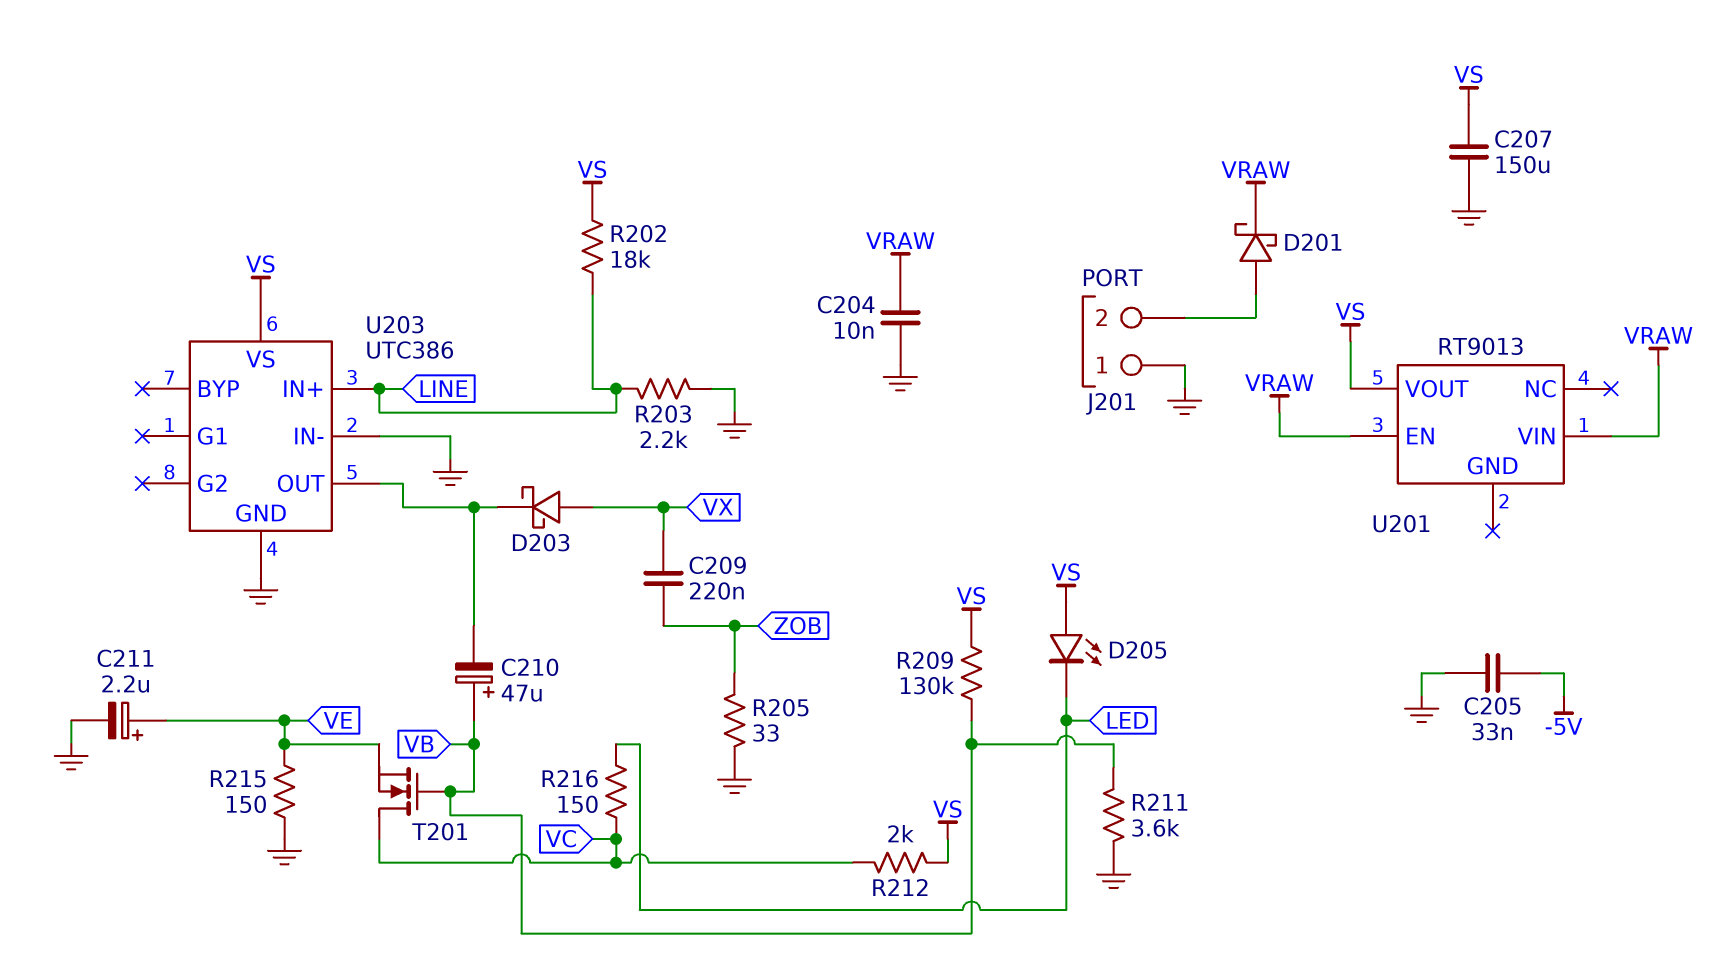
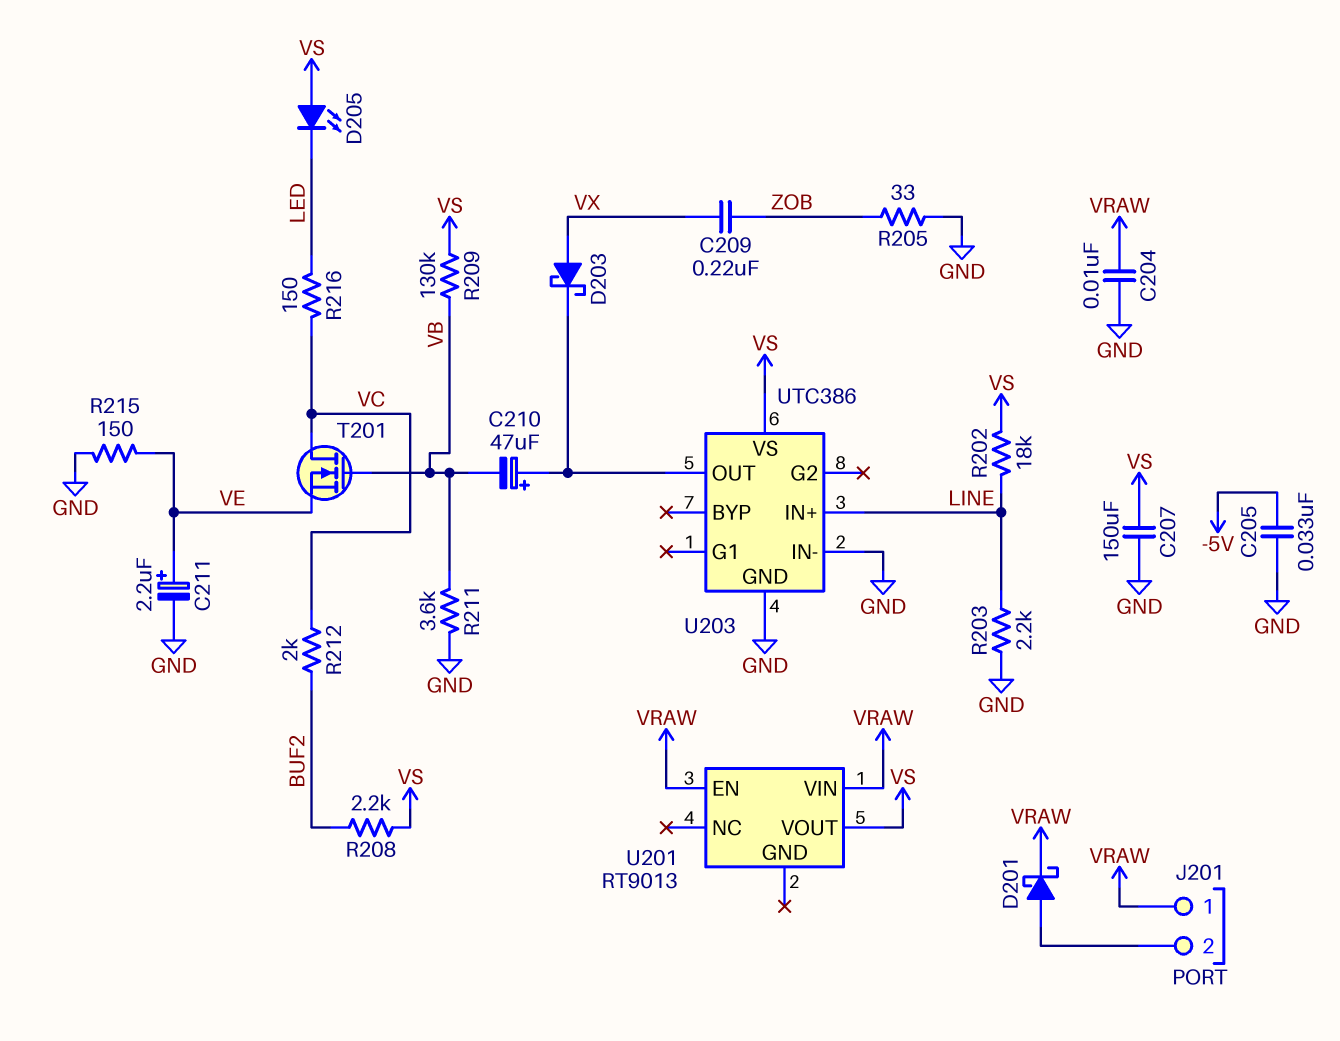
C210: 47uF (plus VB, minus U203/OUT) -> 47uF (plus U203/OUT, minus VB)
J201 pin 1: GND -> VRAW
R208: none -> 2.2k (BUF2, VS)
R212: 2k (VC, VS) -> 2k (BUF2, VC)

